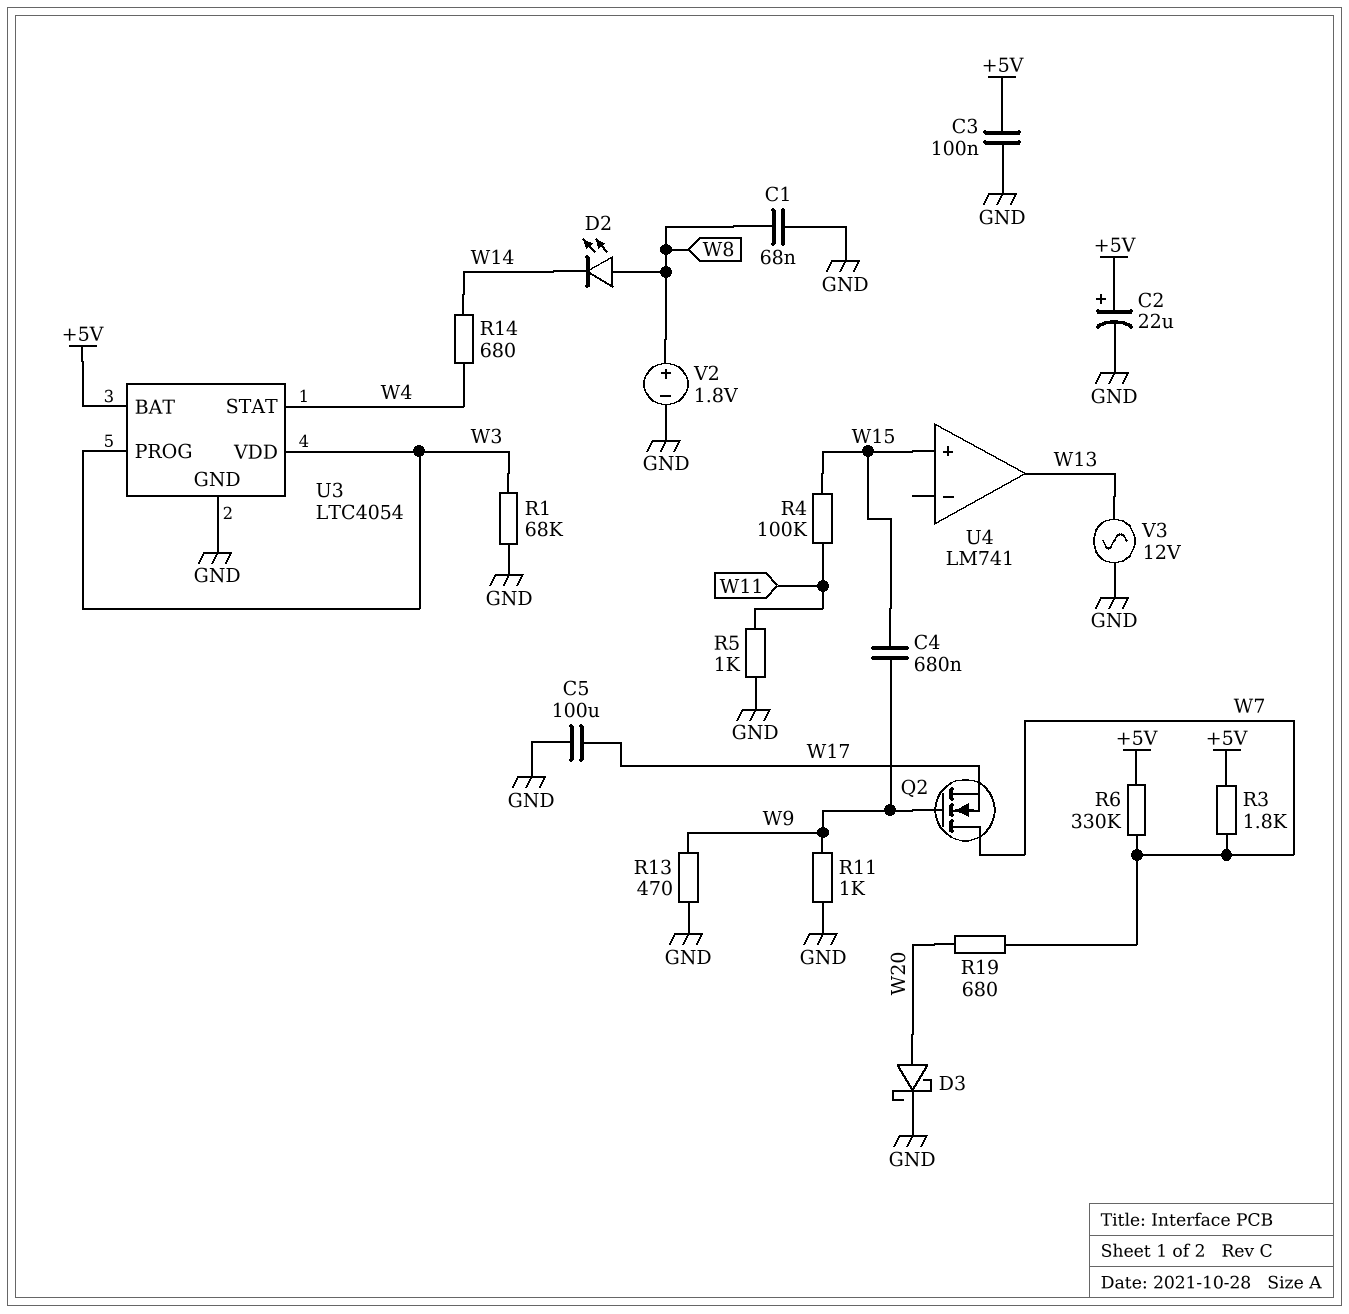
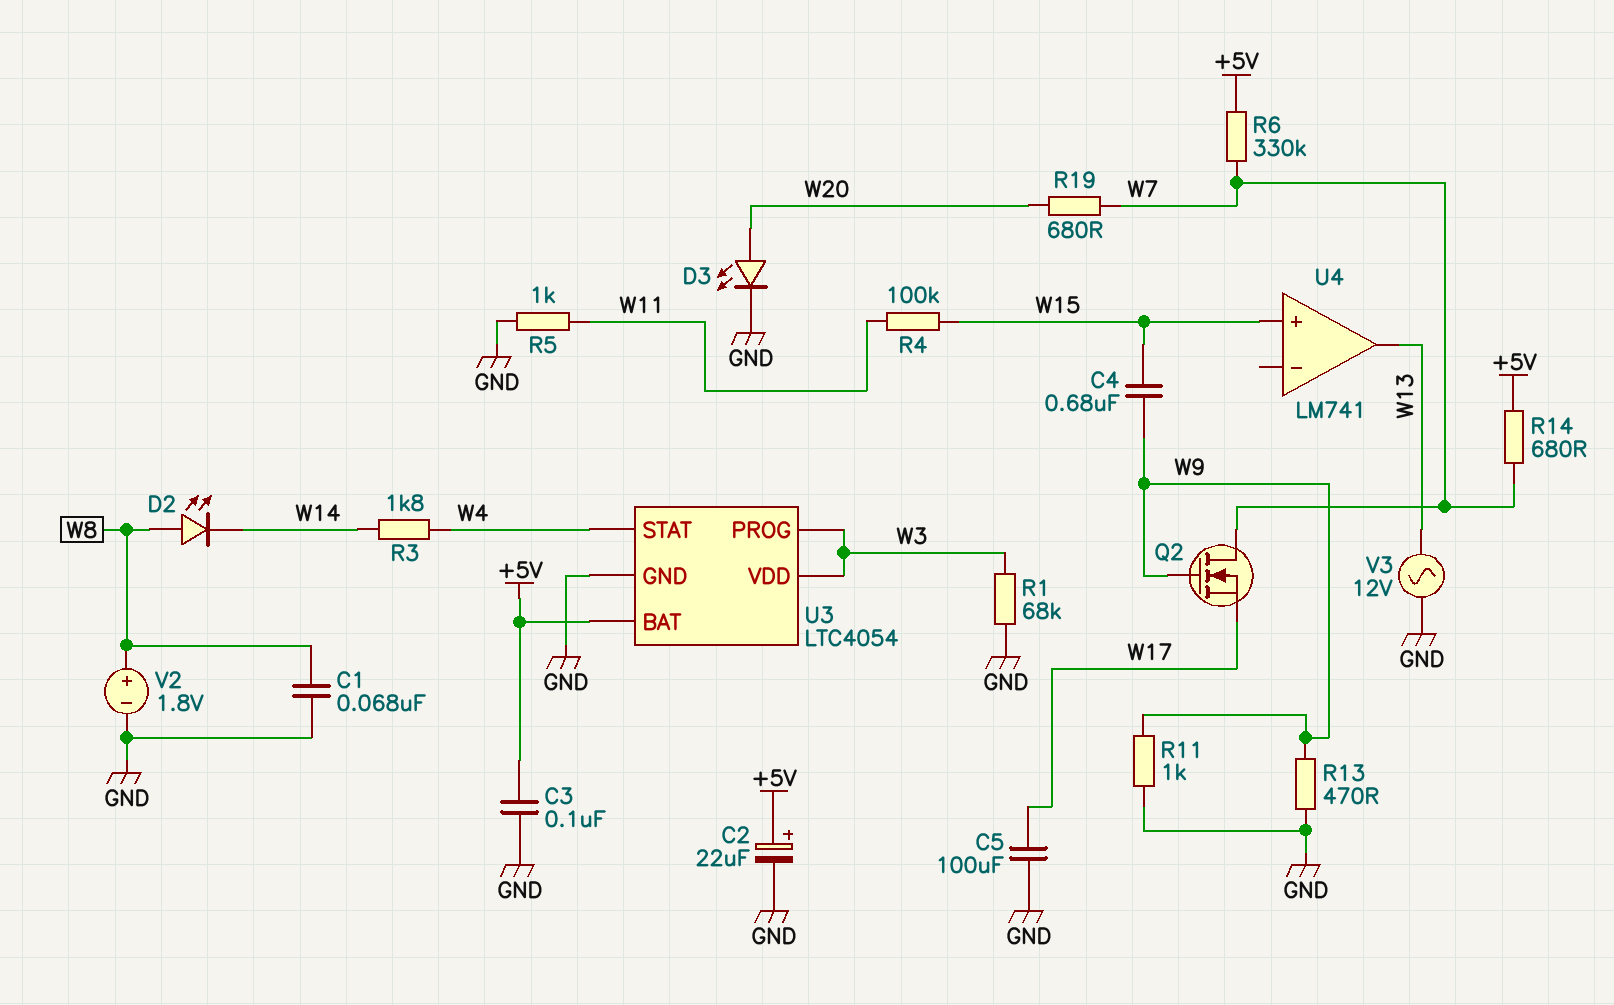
D3: schottky (A W20, K GND) -> LED (A W20, K GND)
R3: 1.8k (+5V, W7) -> 1.8k (W4, W14)
R14: 680 (W4, W14) -> 680 (+5V, W7)

